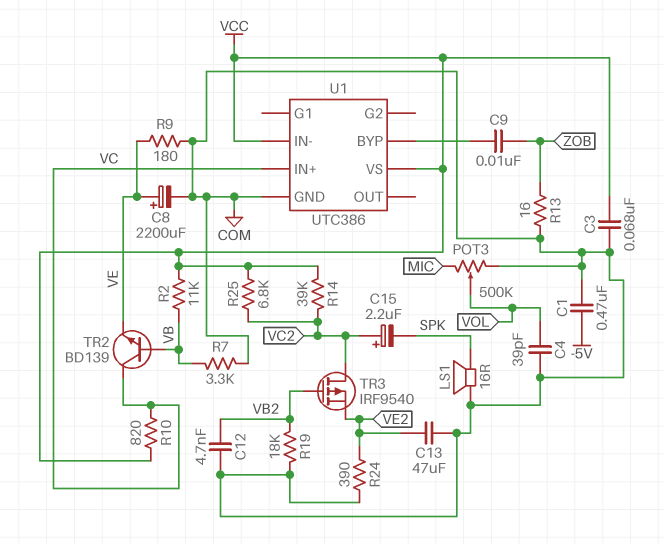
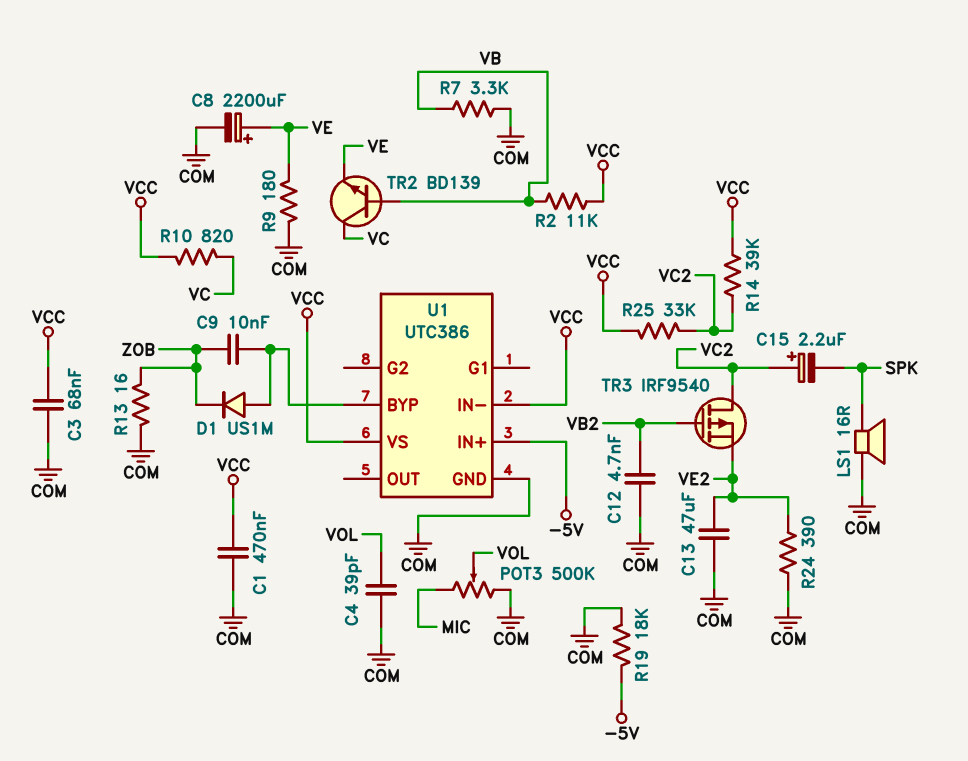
C1: 470nF (-5V, COM) -> 470nF (COM, VCC)
D1: none -> diode US1M (A U1/BYP, K ZOB)
R19: 18k (COM, VB2) -> 18k (-5V, COM)
R25: 6.8k (VC2, VCC) -> 33k (VC2, VCC)
U1 pin IN+: VC -> -5V

